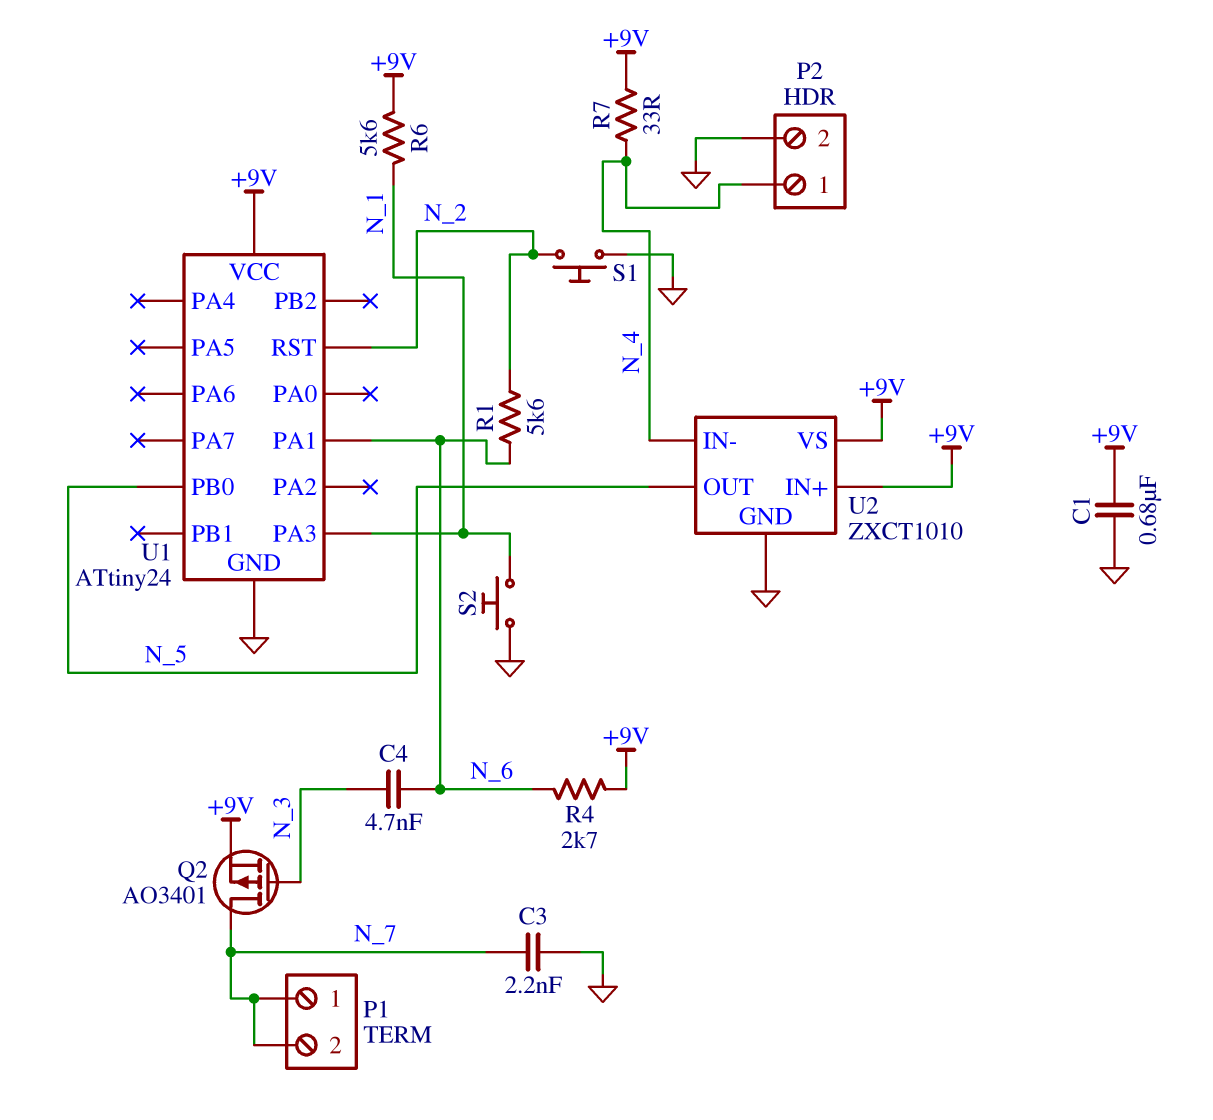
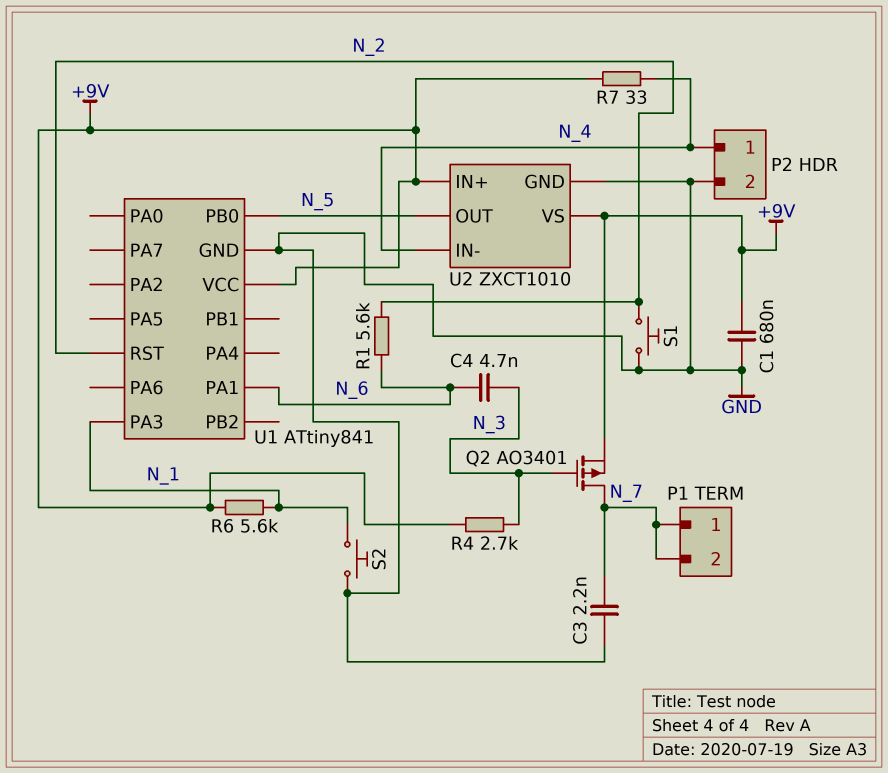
R4: 2.7k (+9V, N_6) -> 2.7k (+9V, N_3)
U1: ATtiny24 -> ATtiny841

